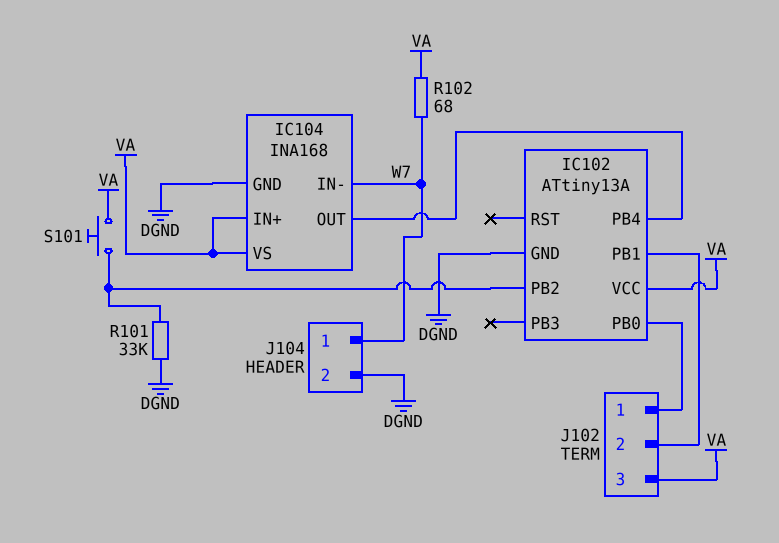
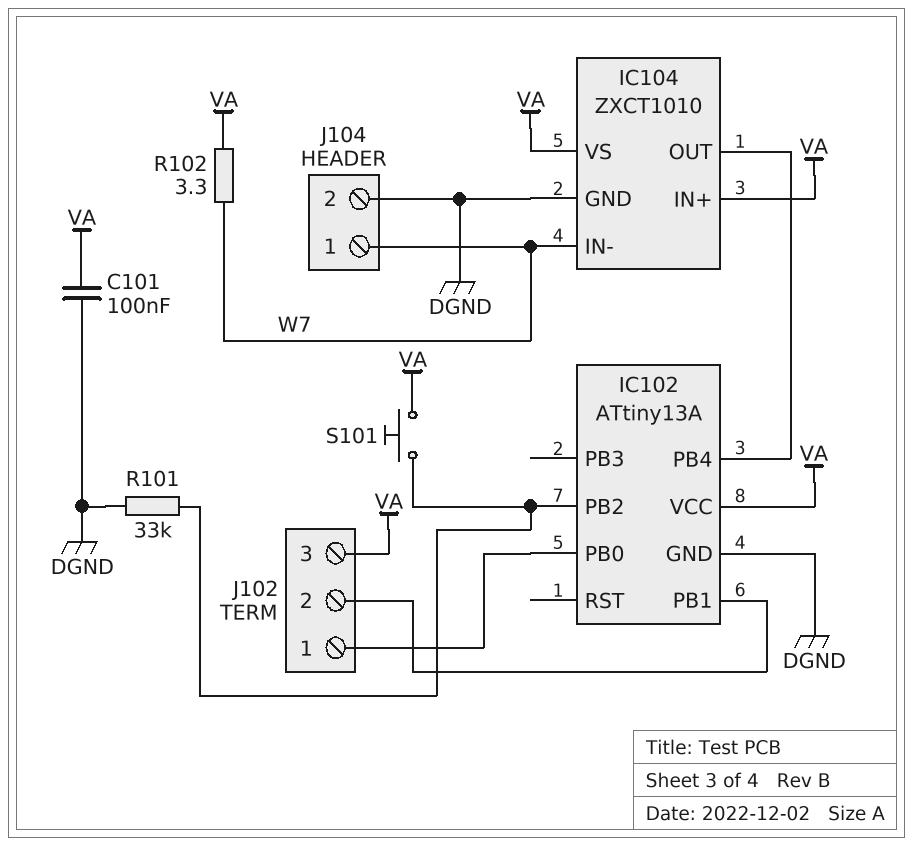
C101: none -> 100nF (DGND, VA)
IC104: INA168 -> ZXCT1010
R102: 68 (VA, W7) -> 3.3 (VA, W7)

